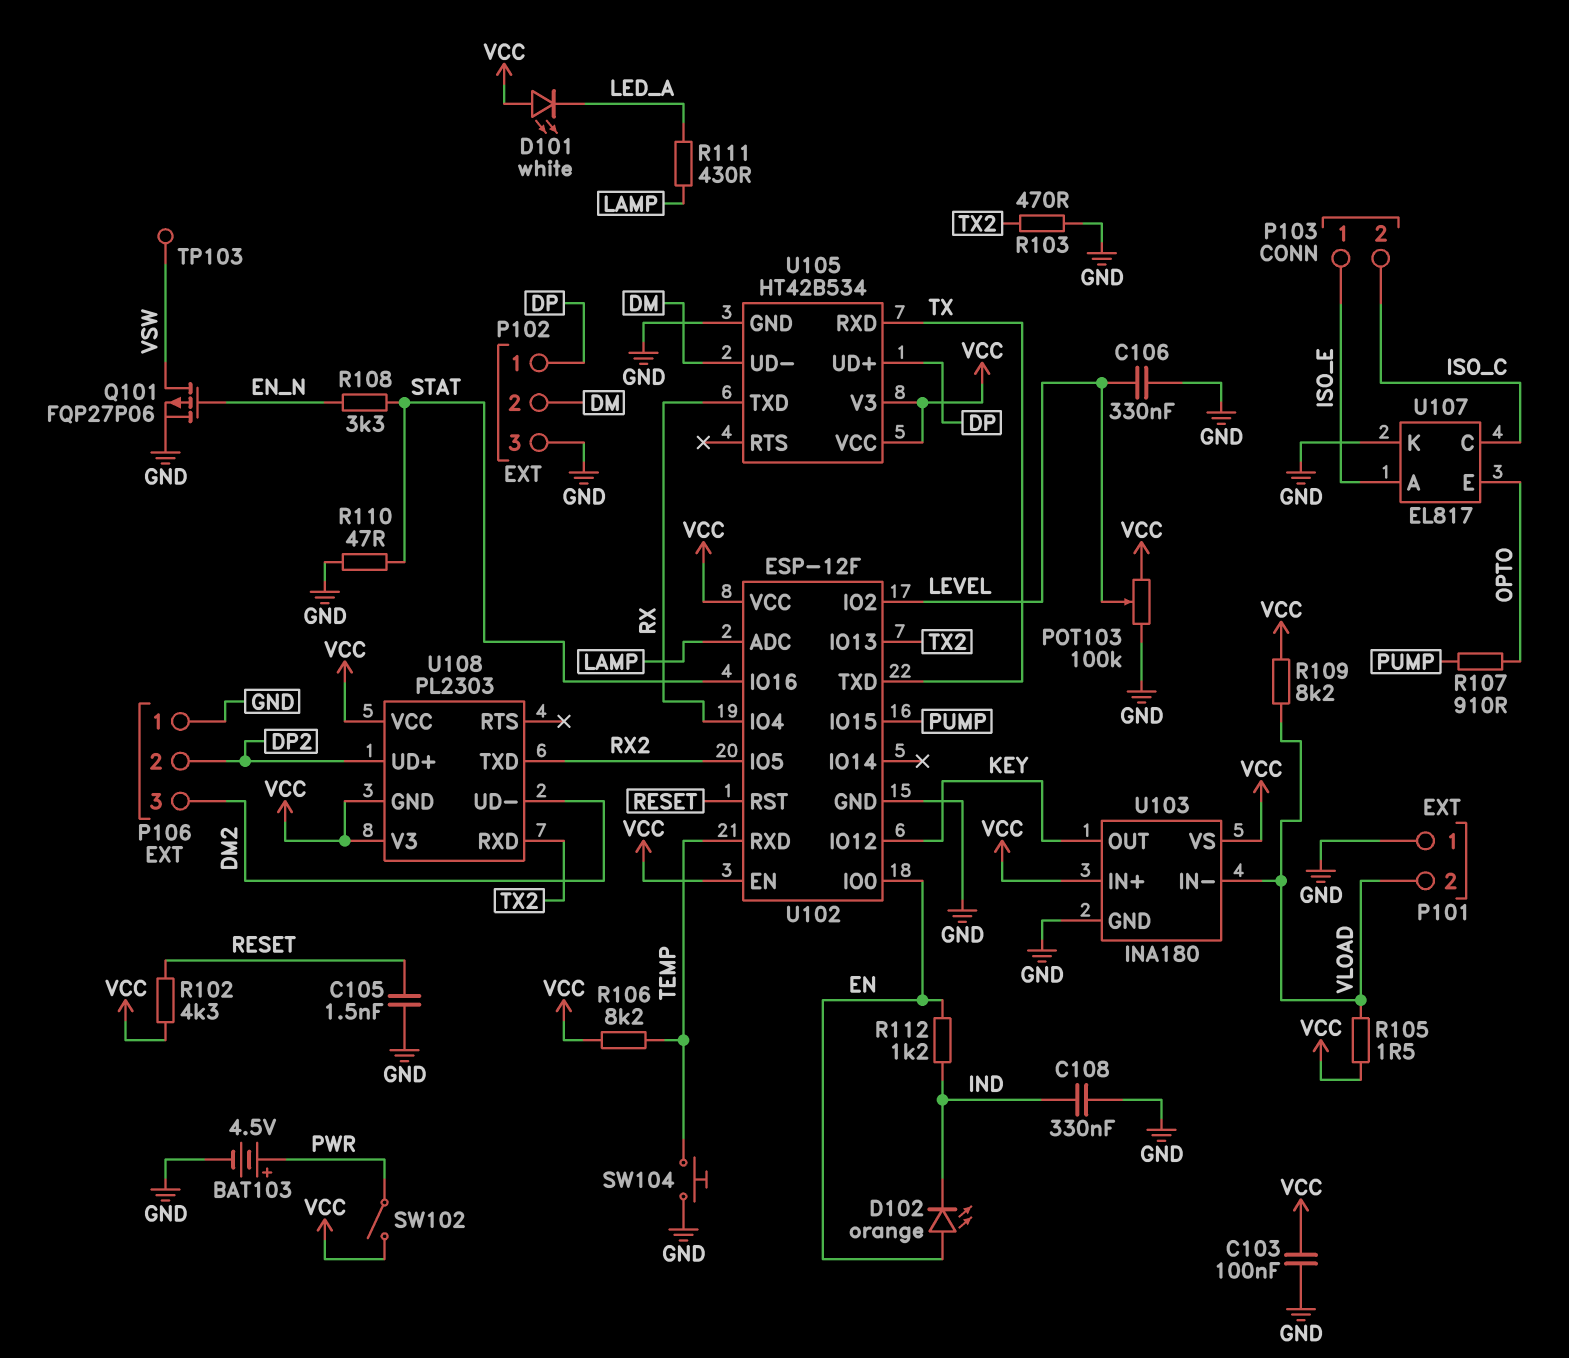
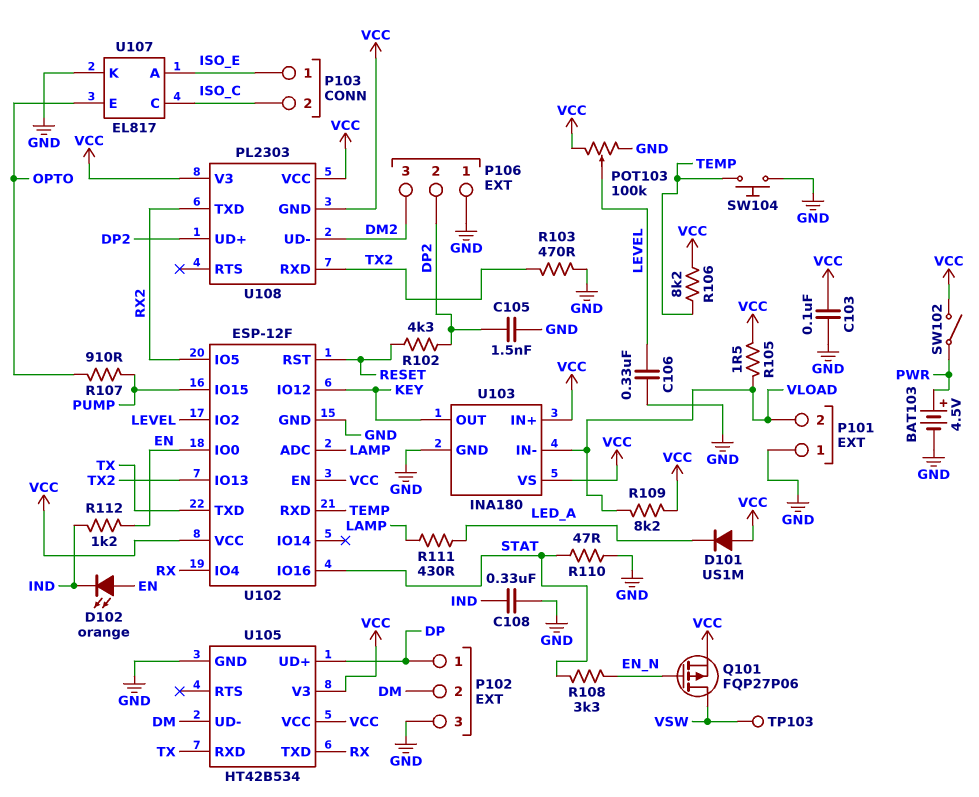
C105: 1.5nF (GND, RESET) -> 1.5nF (DP2, GND)
D101: LED white (A VCC, K LED_A) -> diode US1M (A VCC, K LED_A)
Q101: PMOS FQP27P06 (G EN_N, D VSW, S GND) -> PMOS FQP27P06 (G EN_N, D VSW, S VCC)
R102: 4.3k (RESET, VCC) -> 4.3k (DP2, RESET)

